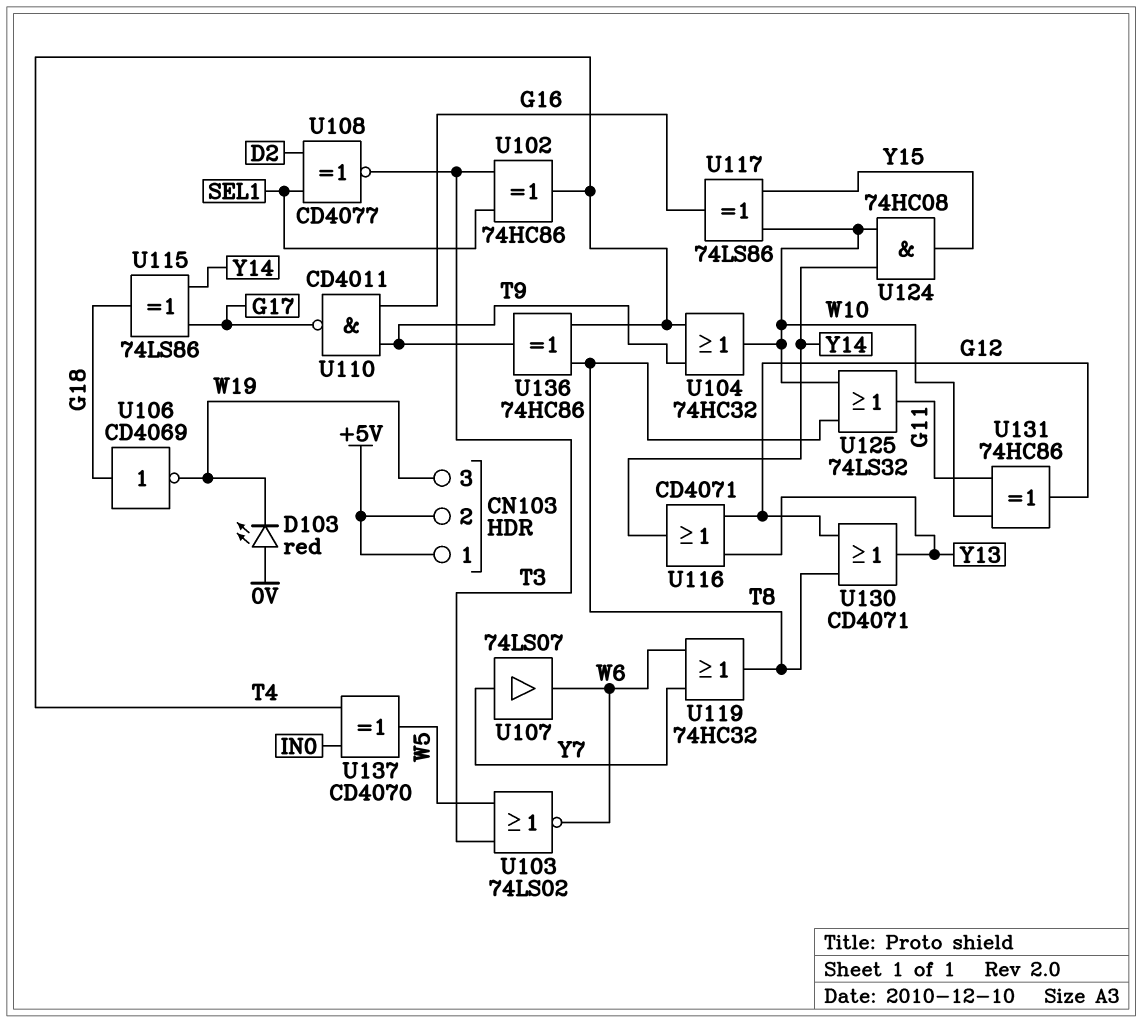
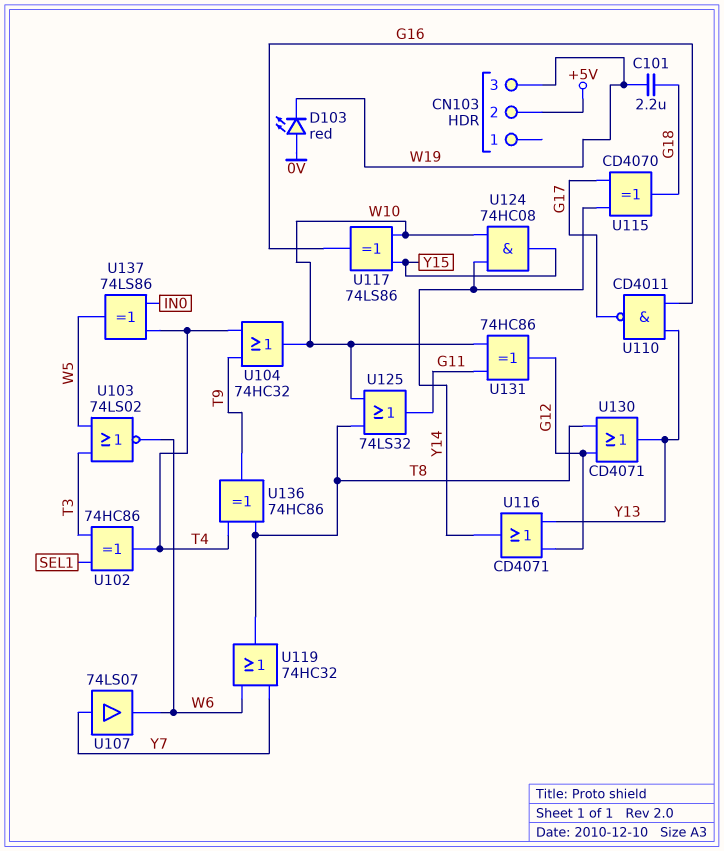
C101: none -> 2.2uF (G18, W19)
CN103 pin 1: +5V -> none
U106: NOT CD4069 (in G18, out W19) -> none
U108: XNOR CD4077 (in D2, in SEL1, out T3) -> none
U110: NAND CD4011 (in G16, in T9, out G17) -> NAND CD4011 (in G16, in Y13, out G17)
U115: XOR 74LS86 (in G17, in Y14, out G18) -> XOR CD4070 (in G17, in Y14, out G18)
U137: XOR CD4070 (in IN0, in T4, out W5) -> XOR 74LS86 (in IN0, in T4, out W5)

